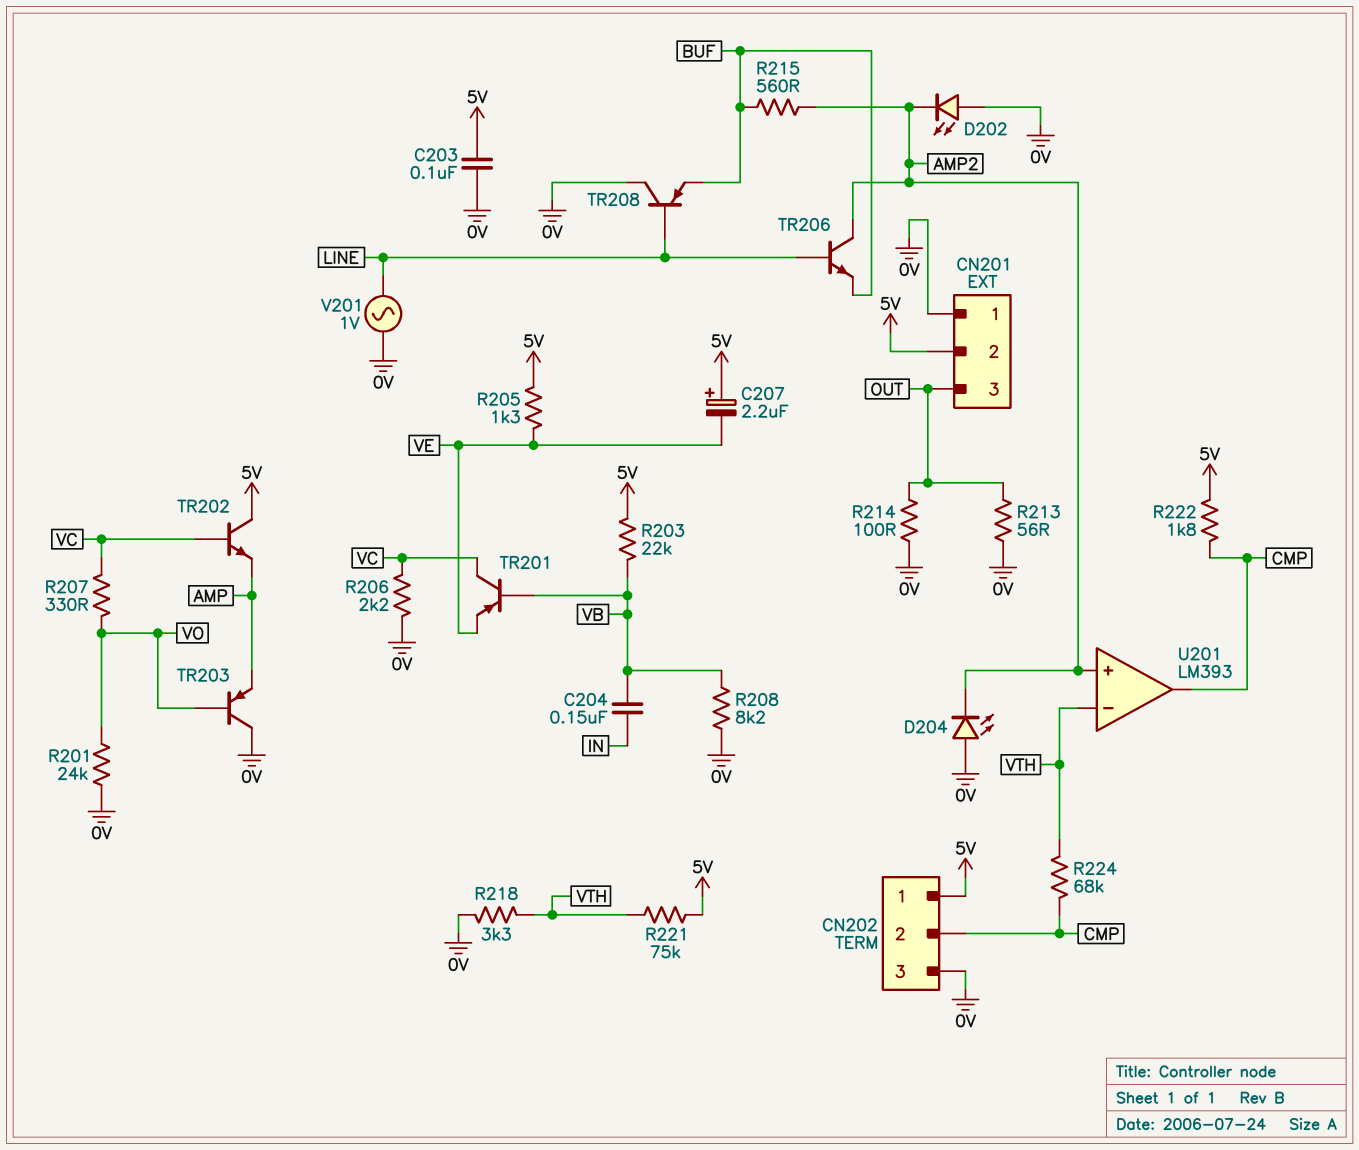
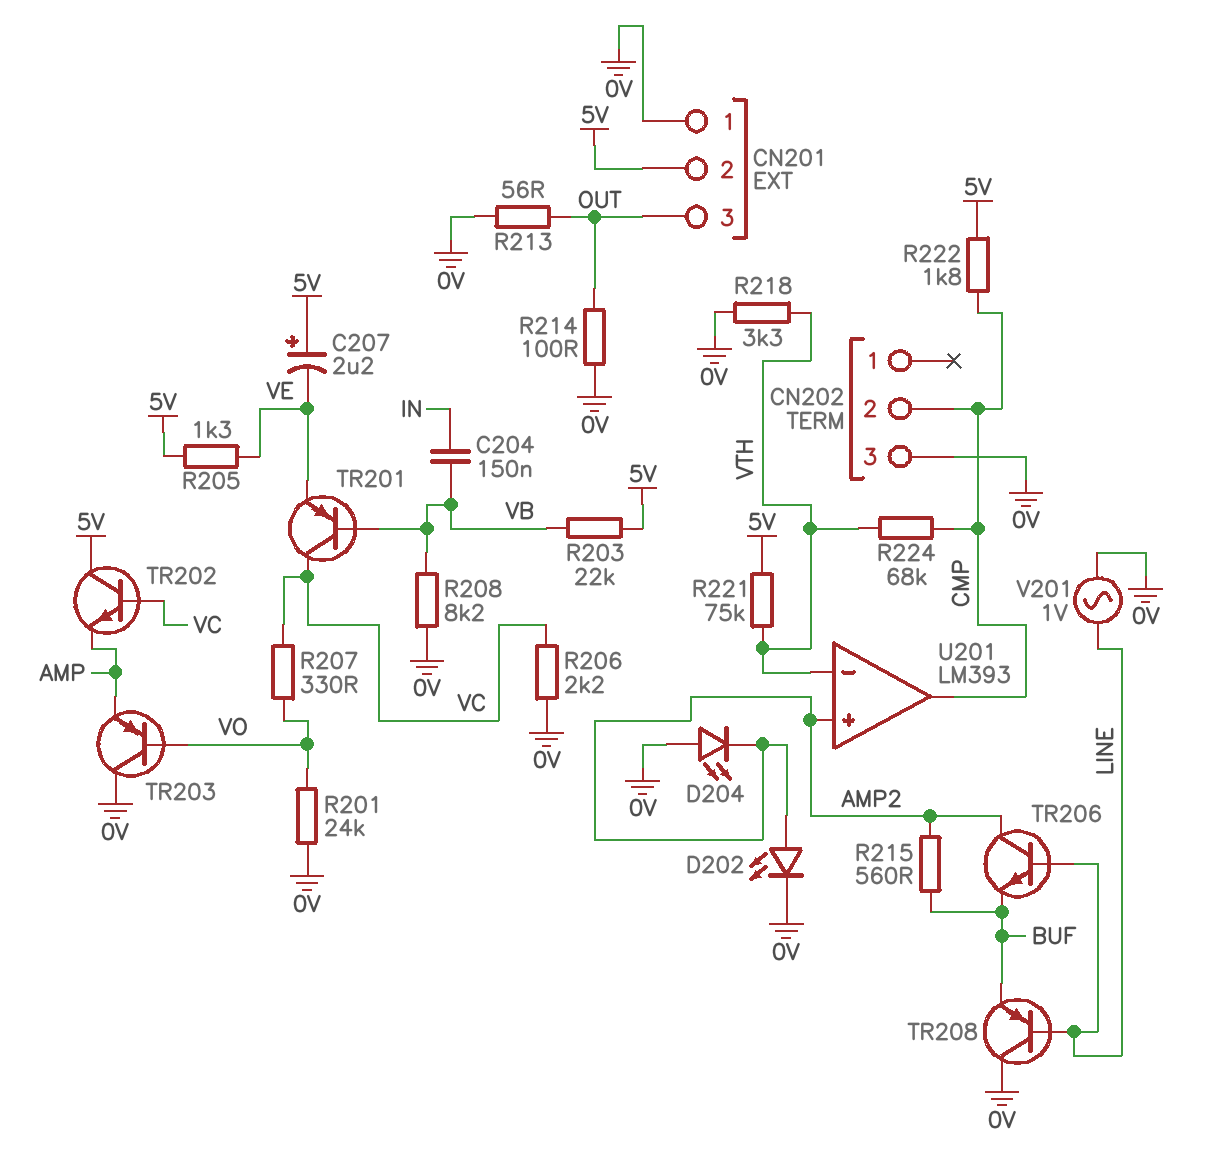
C203: 100nF (0V, 5V) -> none
CN202 pin 1: 5V -> none
D202: LED (A 0V, K AMP2) -> LED (A AMP2, K 0V)

